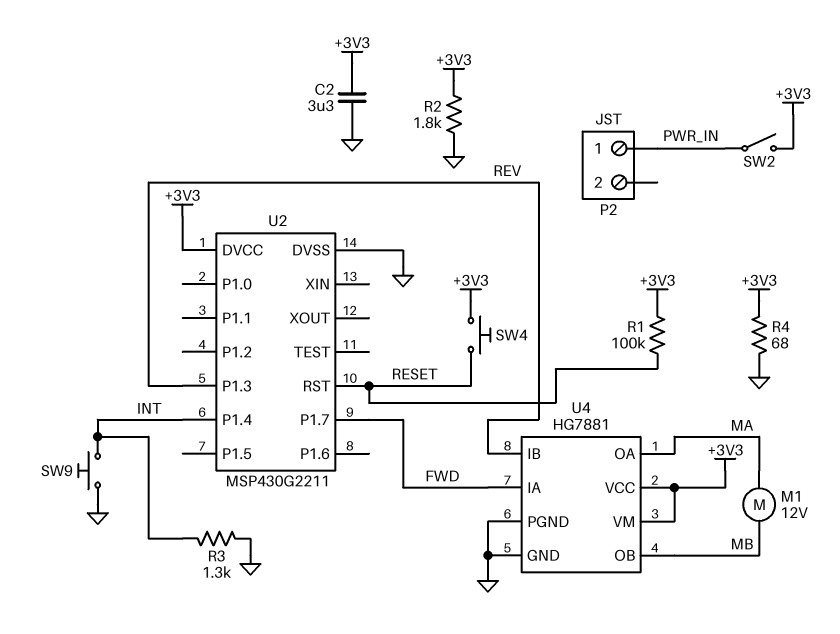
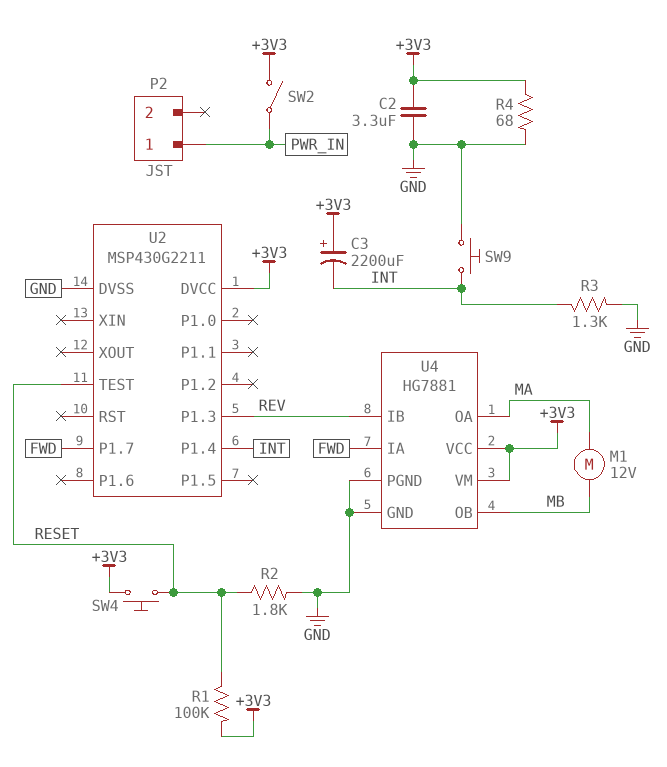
C3: none -> 2200uF (plus +3V3, minus INT)
R2: 1.8k (+3V3, GND) -> 1.8k (GND, RESET)
U2 pin RST: RESET -> none
U2 pin TEST: none -> RESET

